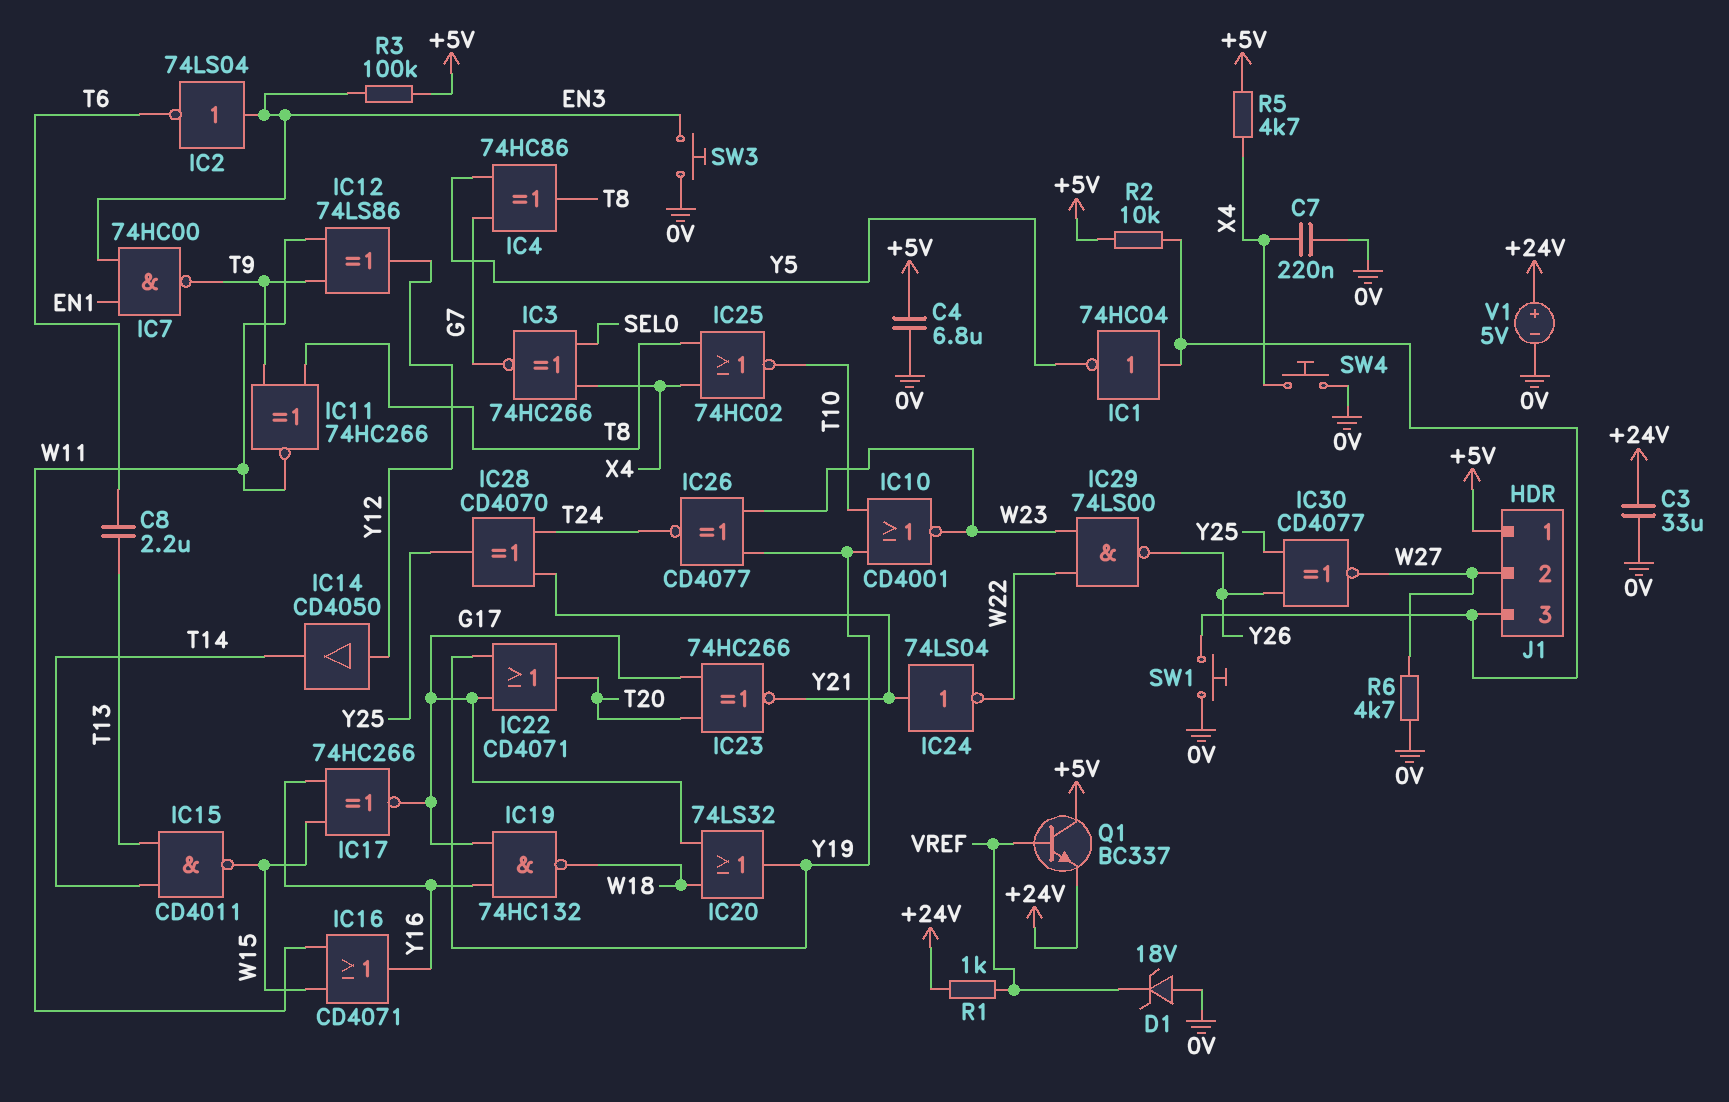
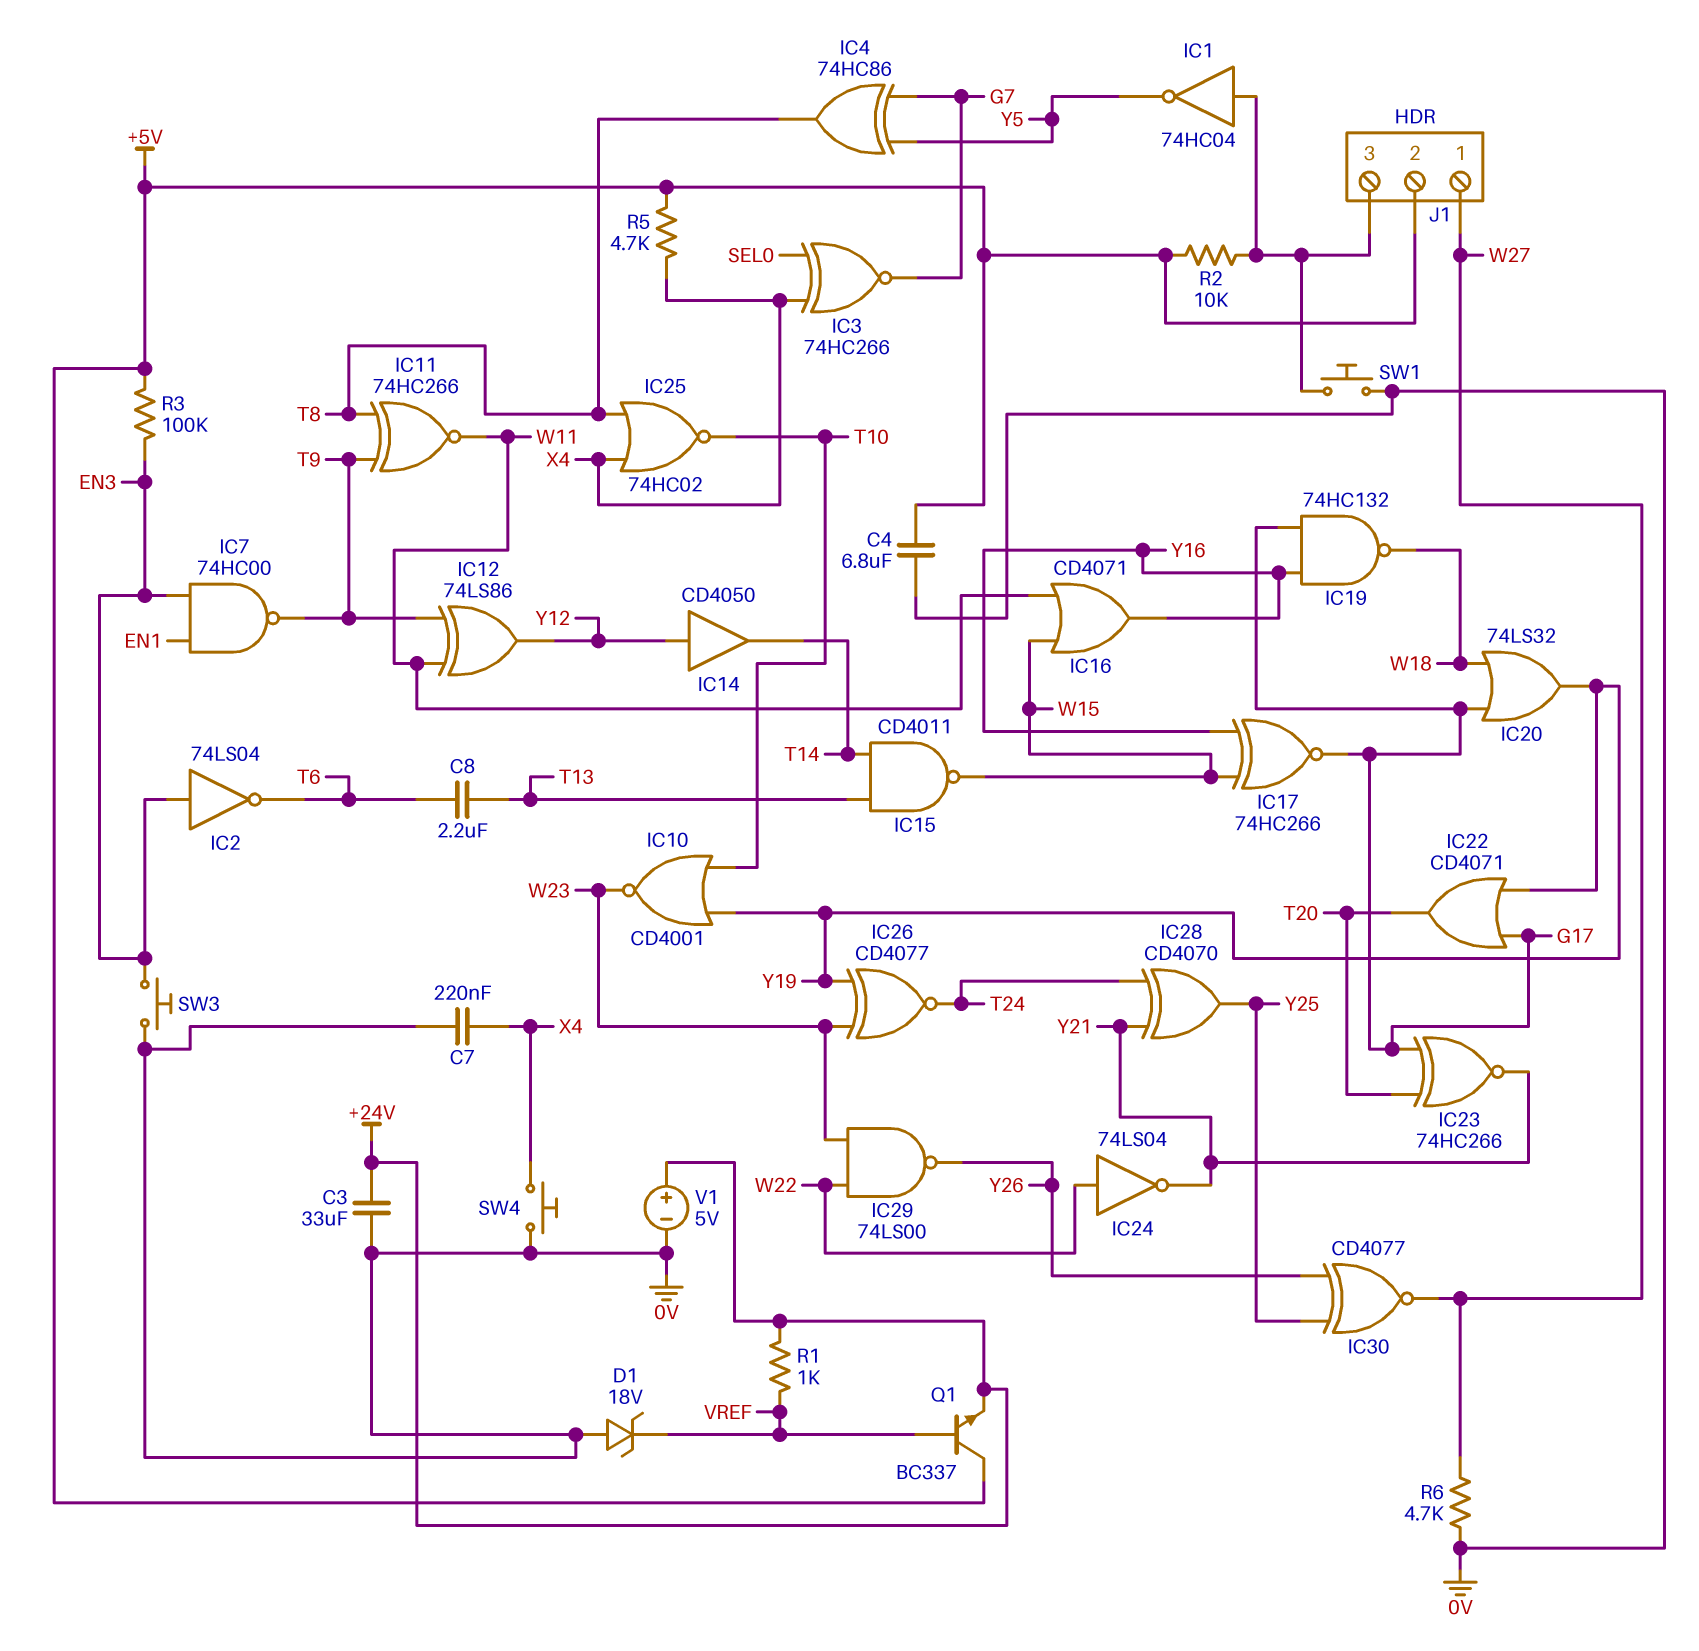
IC24: NOT 74LS04 (in Y21, out W22) -> NOT 74LS04 (in W22, out Y21)
J1 pin 1: +5V -> W27
J1 pin 2: W27 -> +5V

